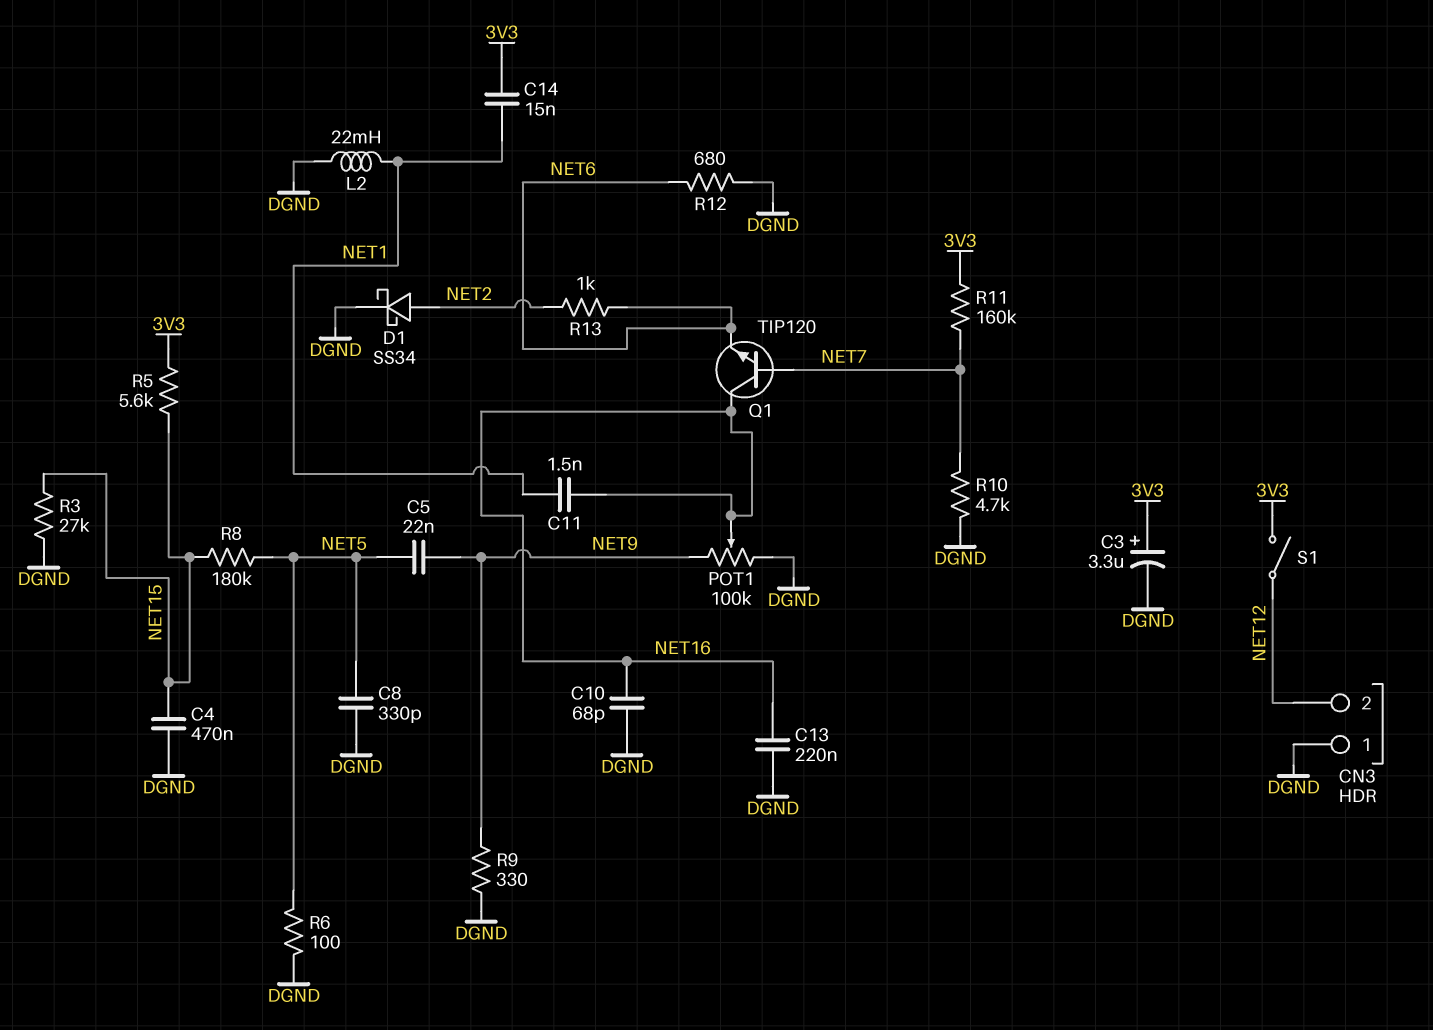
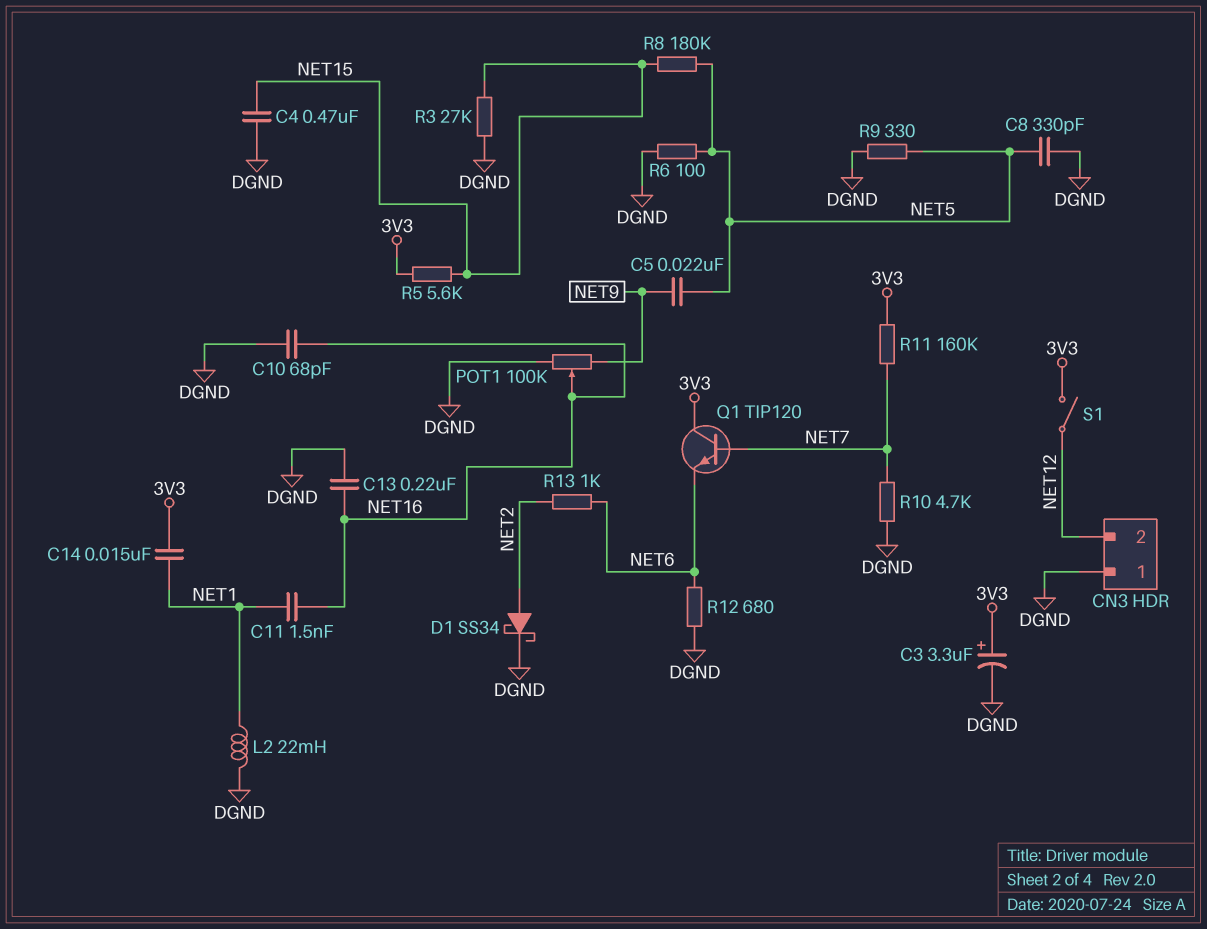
Q1: NPN TIP120 (B NET7, C NET16, E NET6) -> NPN TIP120 (B NET7, C 3V3, E NET6)
R9: 330 (DGND, NET9) -> 330 (DGND, NET5)

